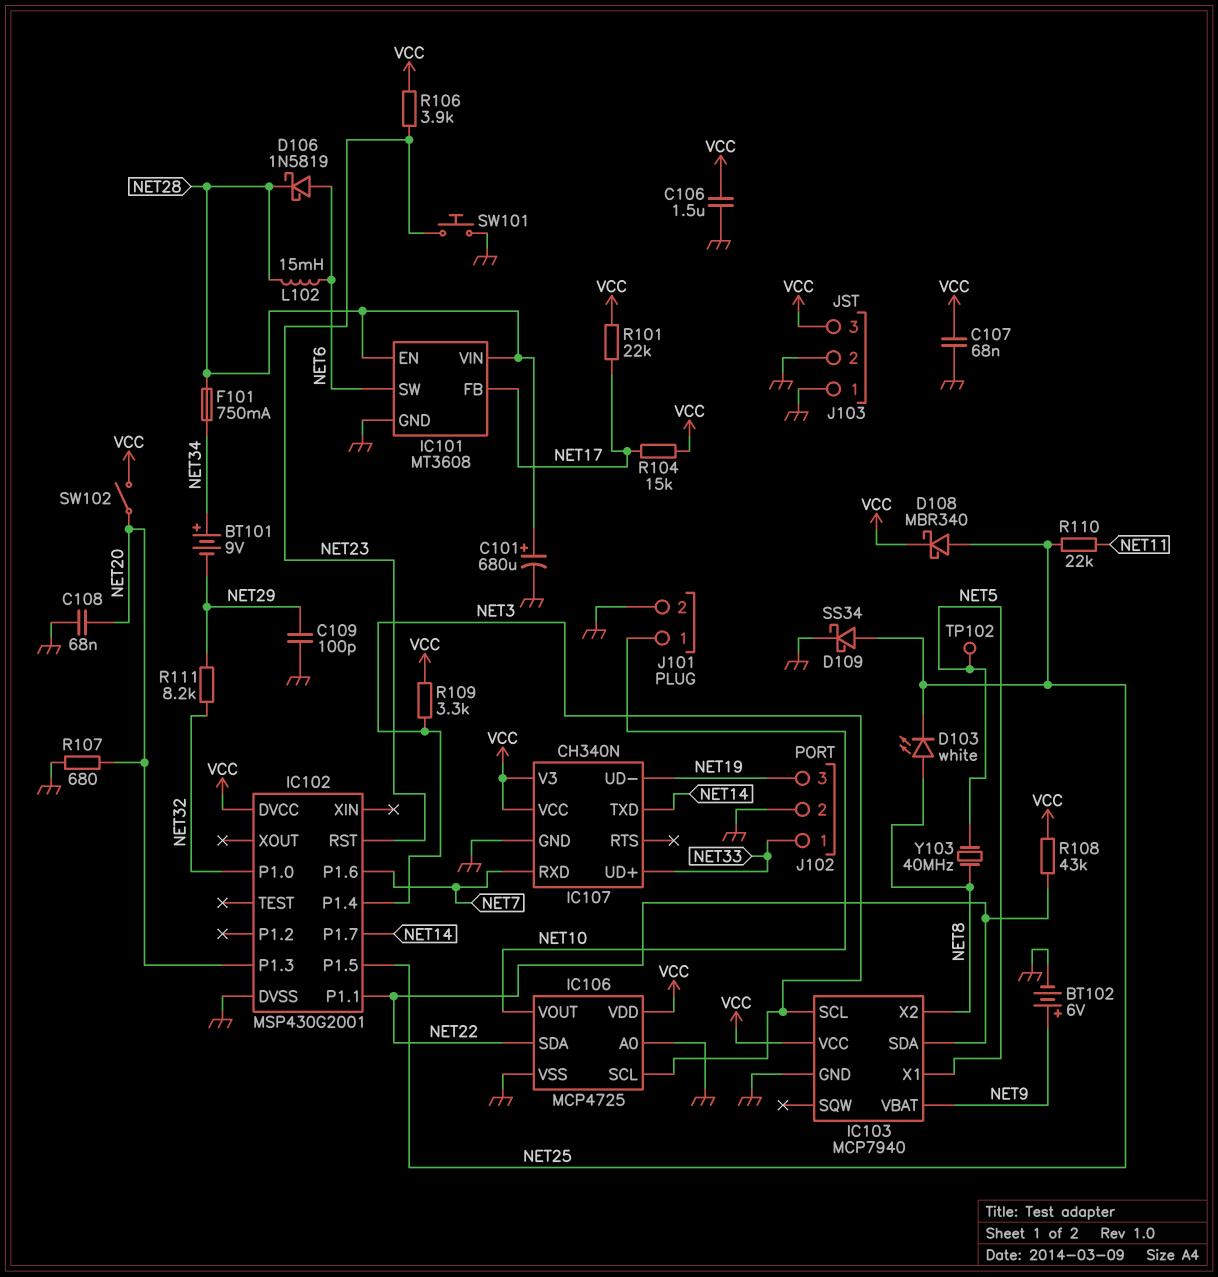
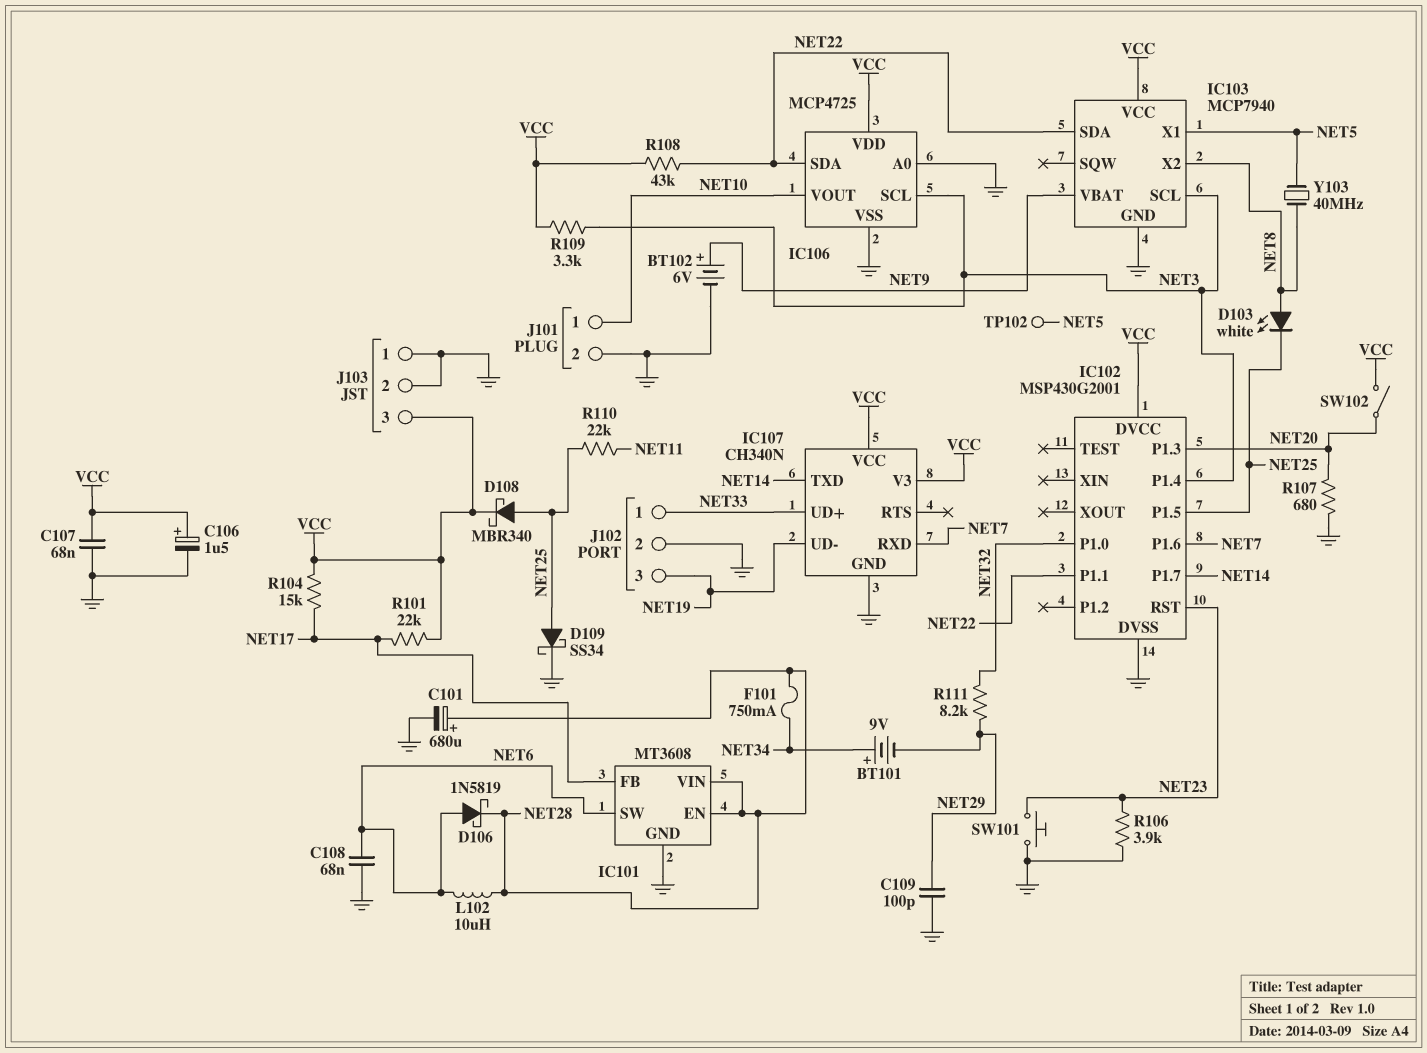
C106: 1.5uF (GND, VCC) -> 1.5uF (plus VCC, minus GND)
C108: 68nF (GND, NET20) -> 68nF (GND, NET6)
L102: 15mH (NET6, NET28) -> 10uH (NET6, NET28)
R106: 3.9k (NET23, VCC) -> 3.9k (GND, NET23)

